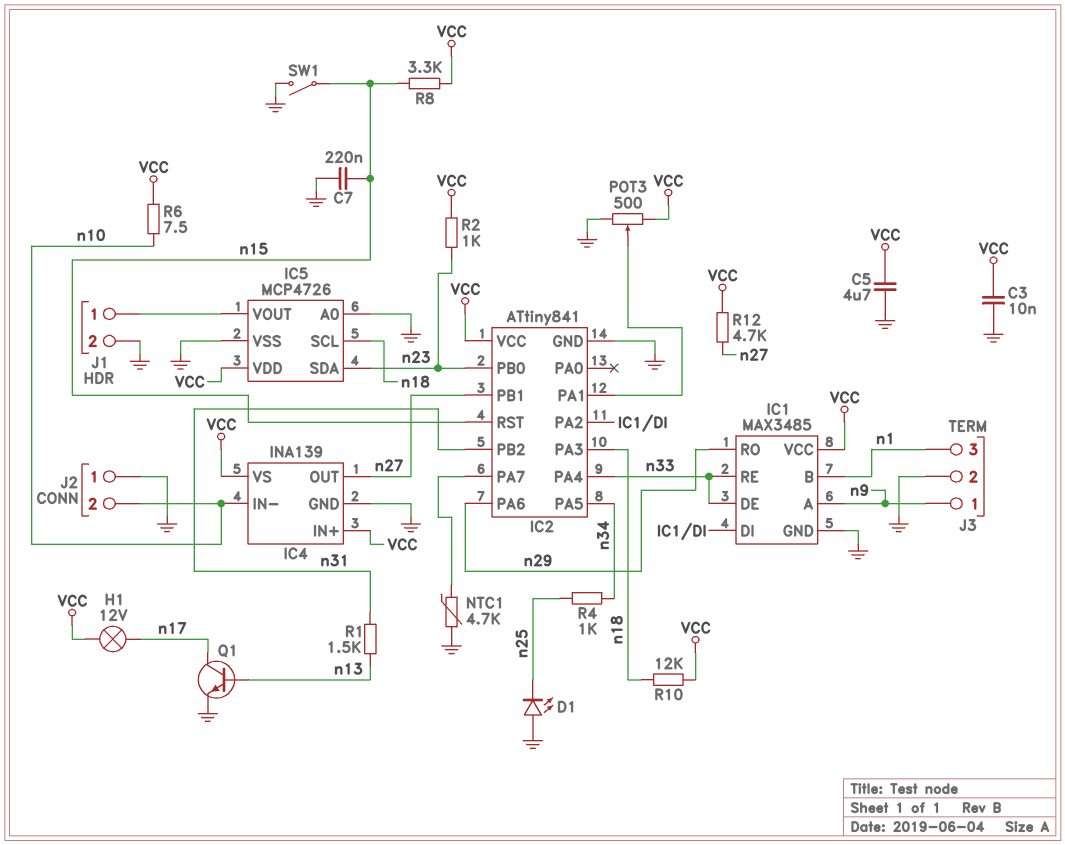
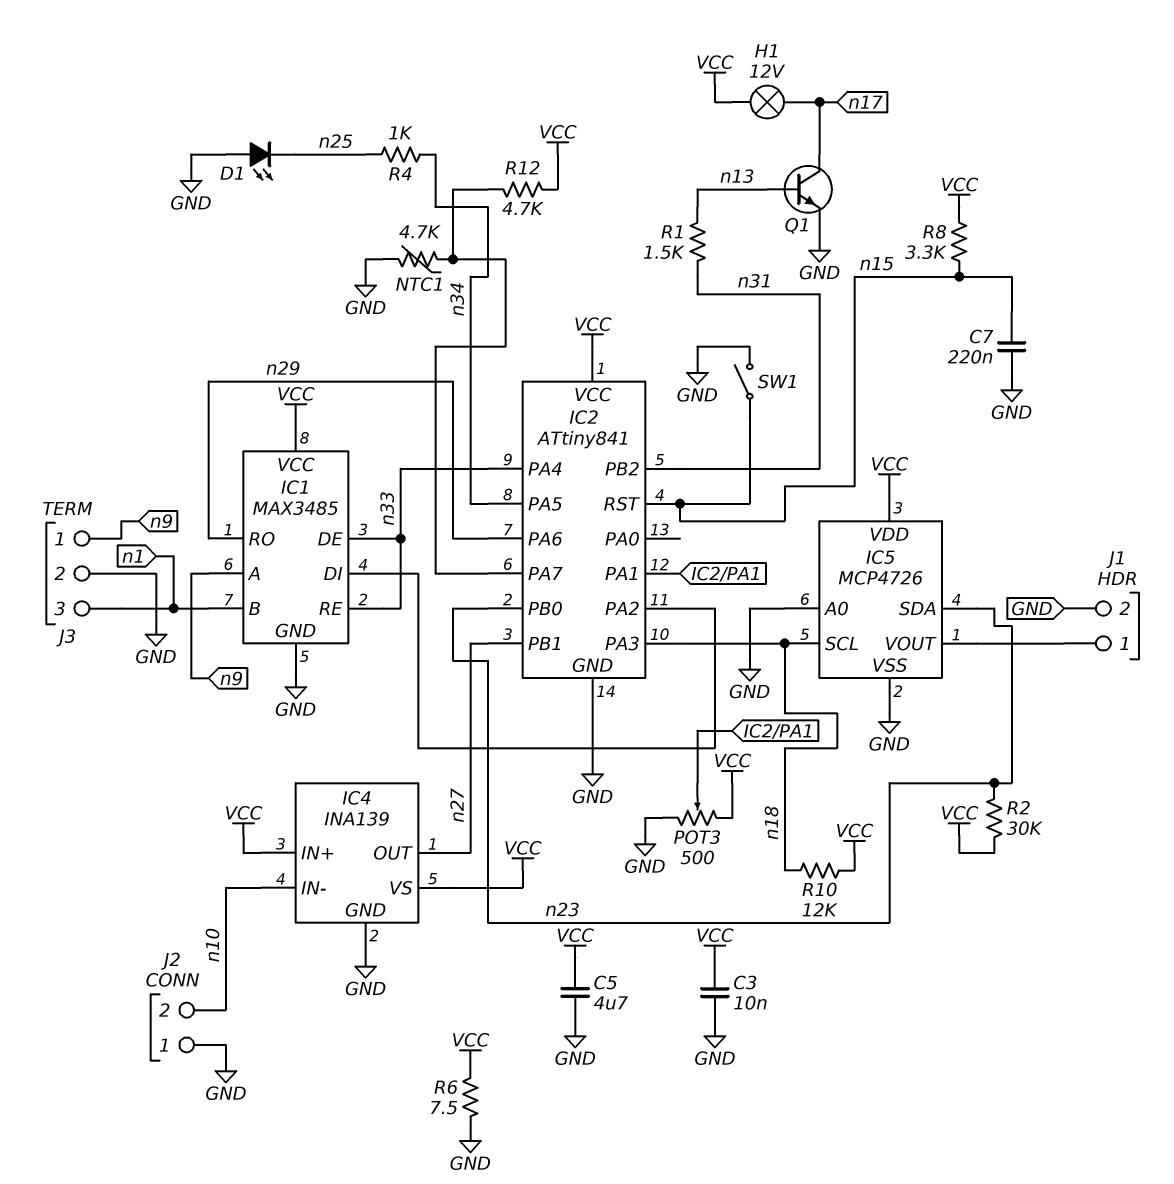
R2: 1k (VCC, n23) -> 30k (VCC, n23)
R6: 7.5 (VCC, n10) -> 7.5 (GND, VCC)
R12: 4.7k (VCC, n27) -> 4.7k (IC2/PA7, VCC)

